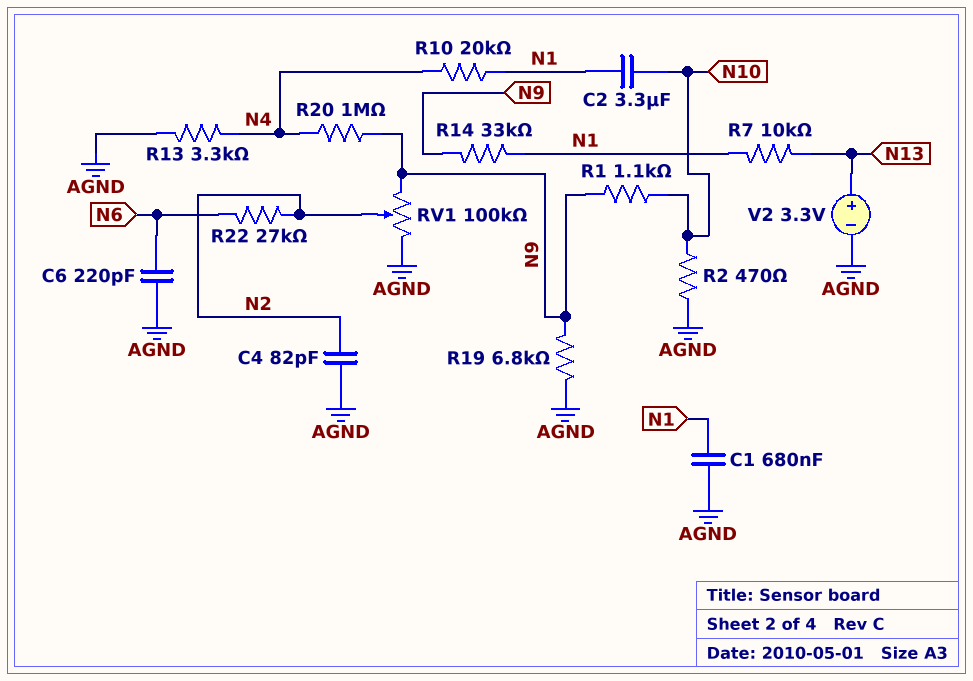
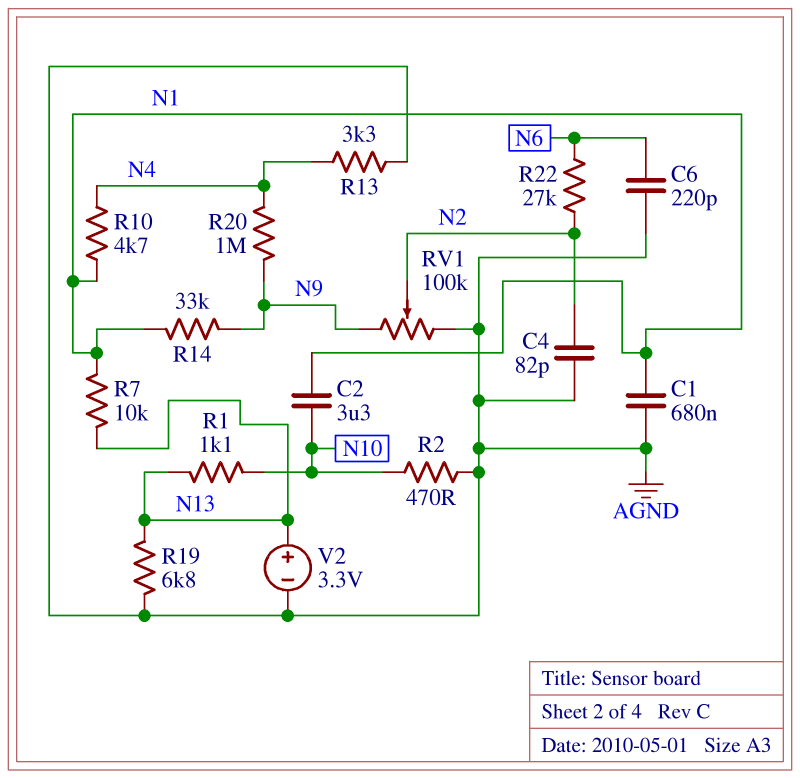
R1: 1.1k (N9, N10) -> 1.1k (N10, N13)
R10: 20k (N1, N4) -> 4.7k (N1, N4)
R19: 6.8k (AGND, N9) -> 6.8k (AGND, N13)

